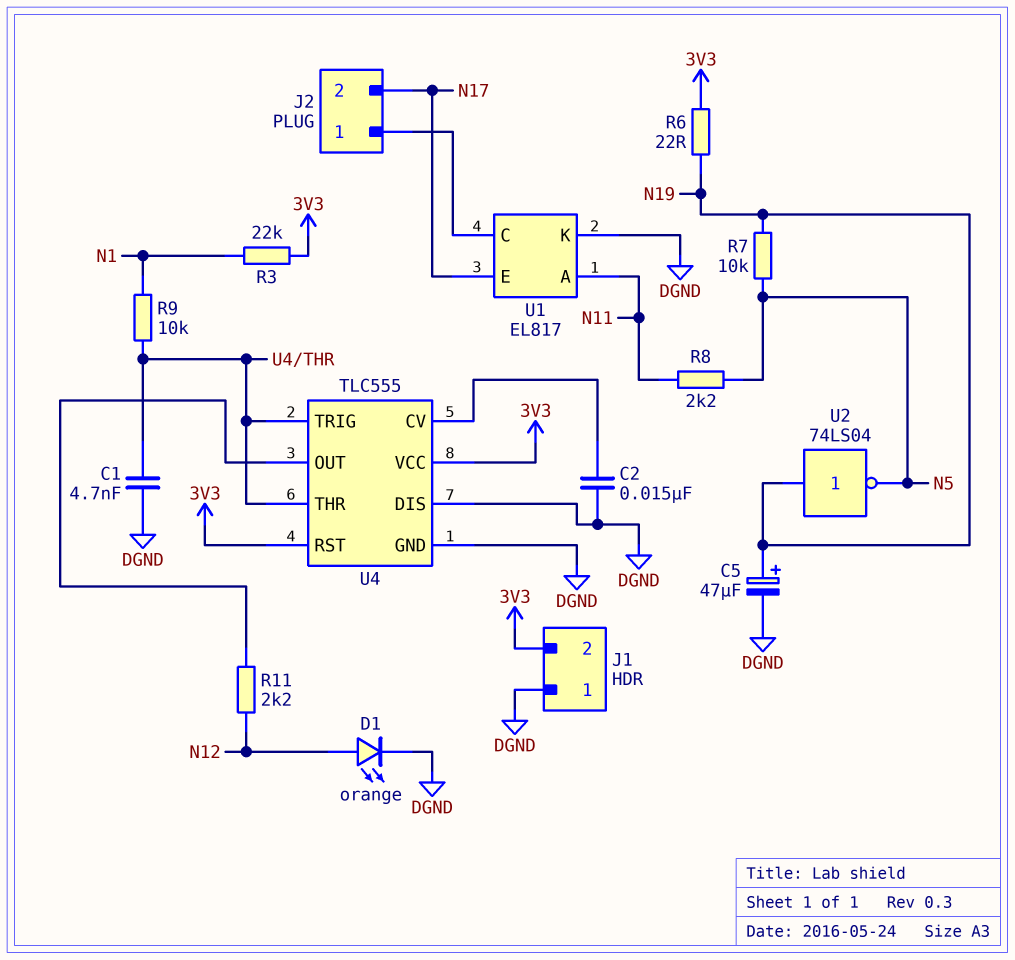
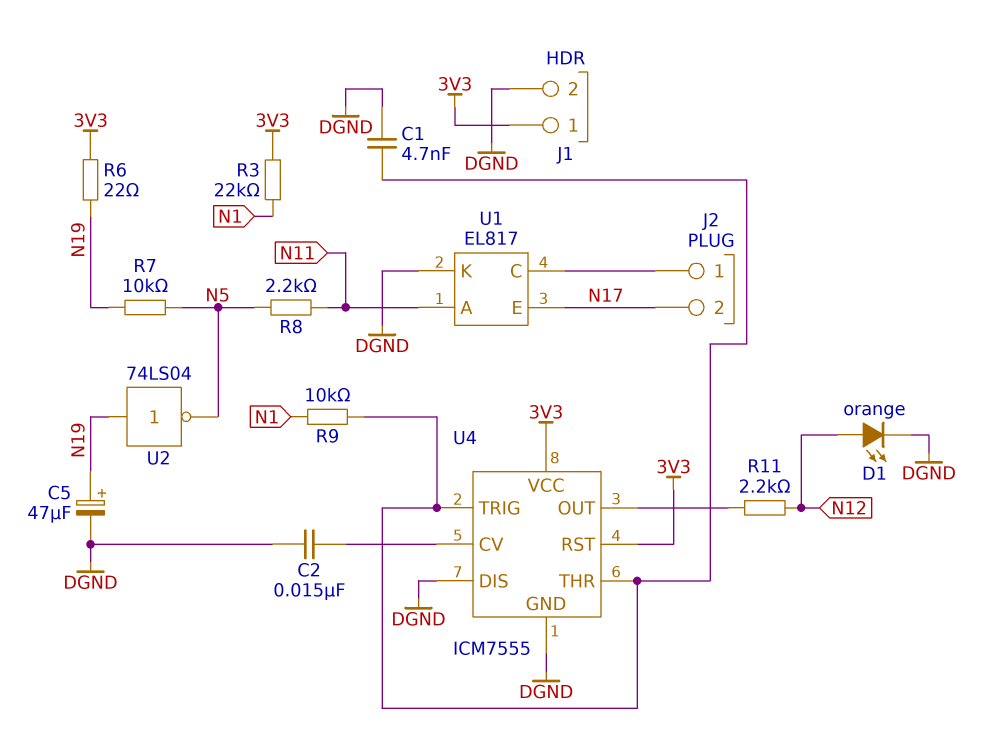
J1 pin 1: DGND -> 3V3
J1 pin 2: 3V3 -> DGND
U4: TLC555 -> ICM7555

